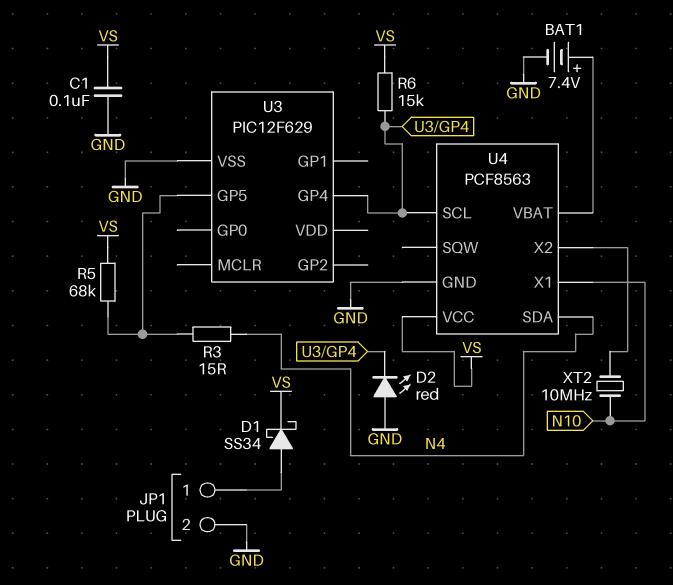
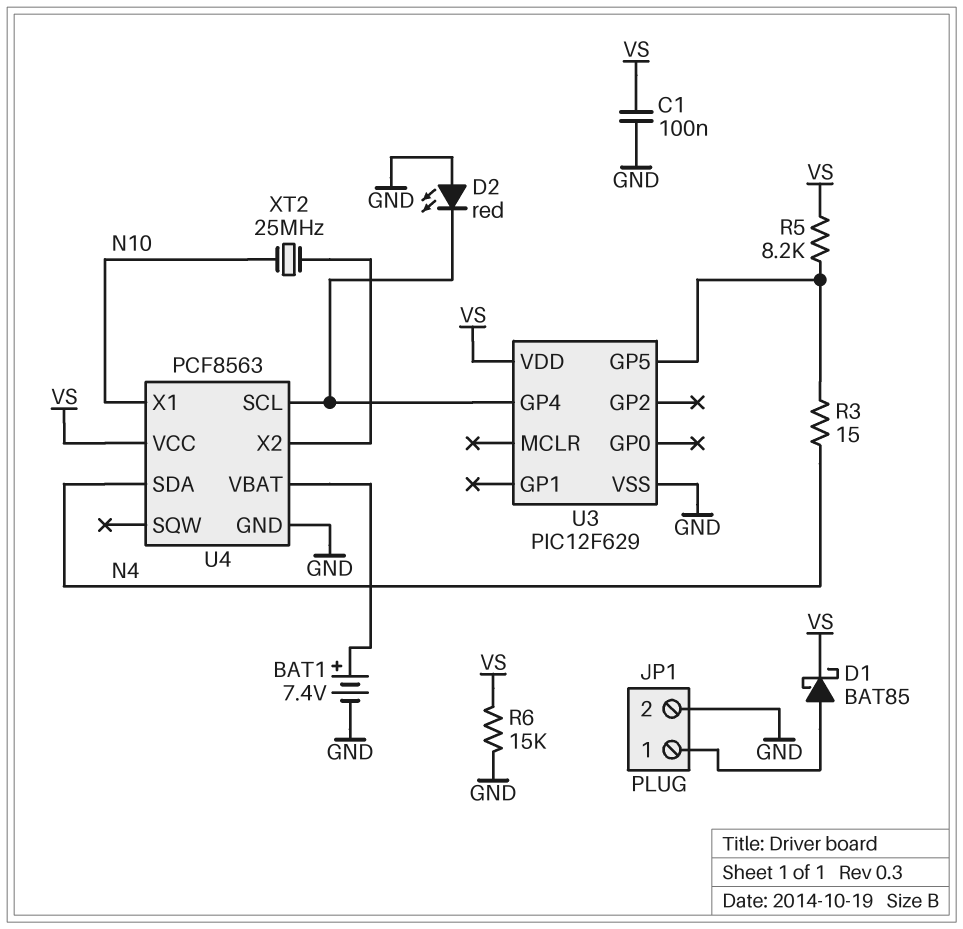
D1: schottky SS34 (A JP1/1, K VS) -> schottky BAT85 (A JP1/1, K VS)
R5: 68k (U3/GP5, VS) -> 8.2k (U3/GP5, VS)
R6: 15k (U3/GP4, VS) -> 15k (GND, VS)
U3 pin VDD: none -> VS
XT2: 10MHz (N10, U4/X2) -> 25MHz (N10, U4/X2)

